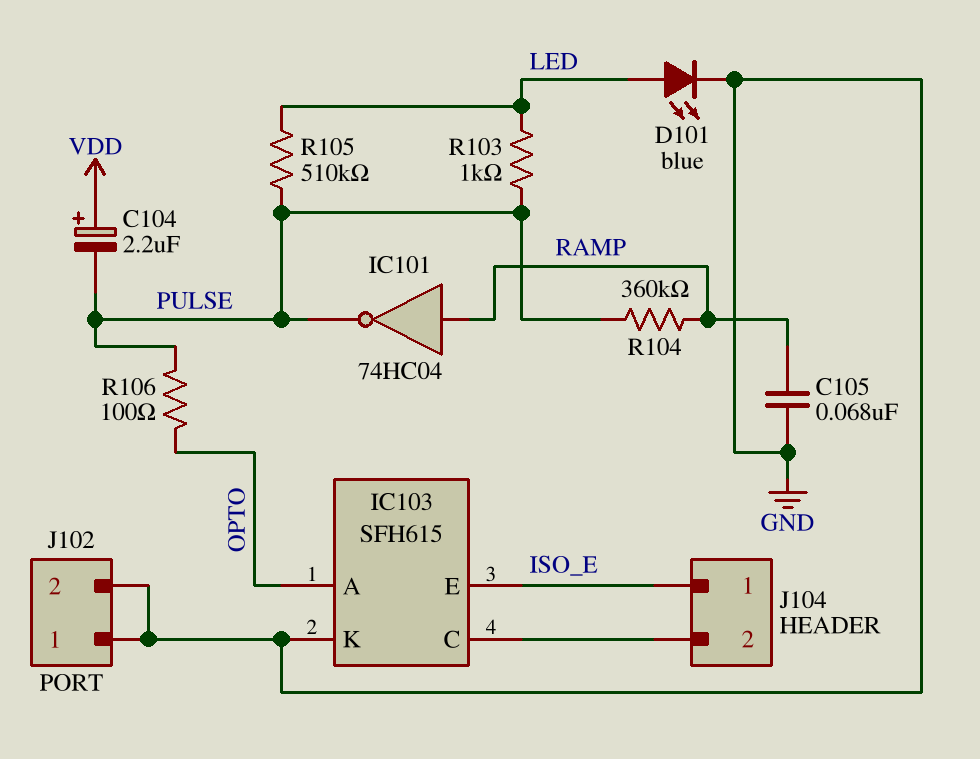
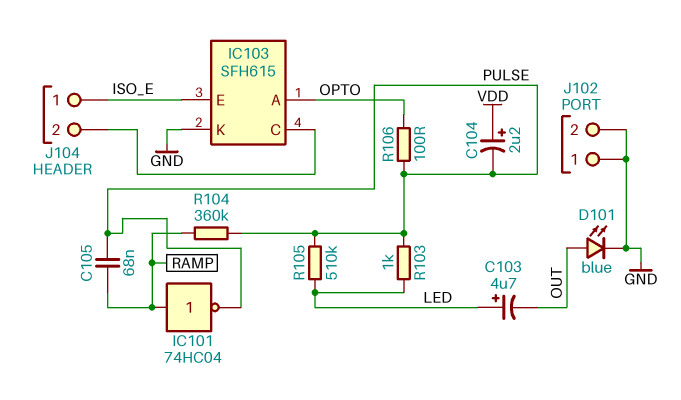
C103: none -> 4.7uF (plus LED, minus OUT)
C105: 68nF (GND, RAMP) -> 68nF (PULSE, RAMP)
D101: LED blue (A LED, K GND) -> LED blue (A OUT, K GND)

